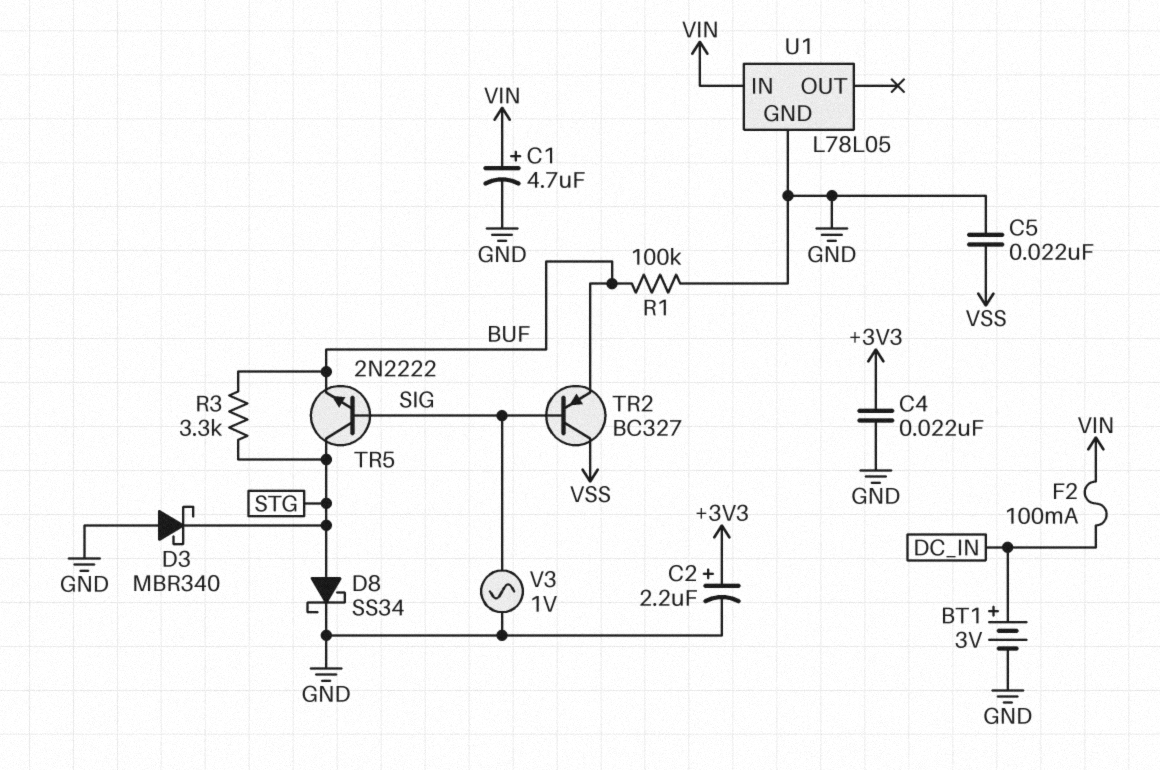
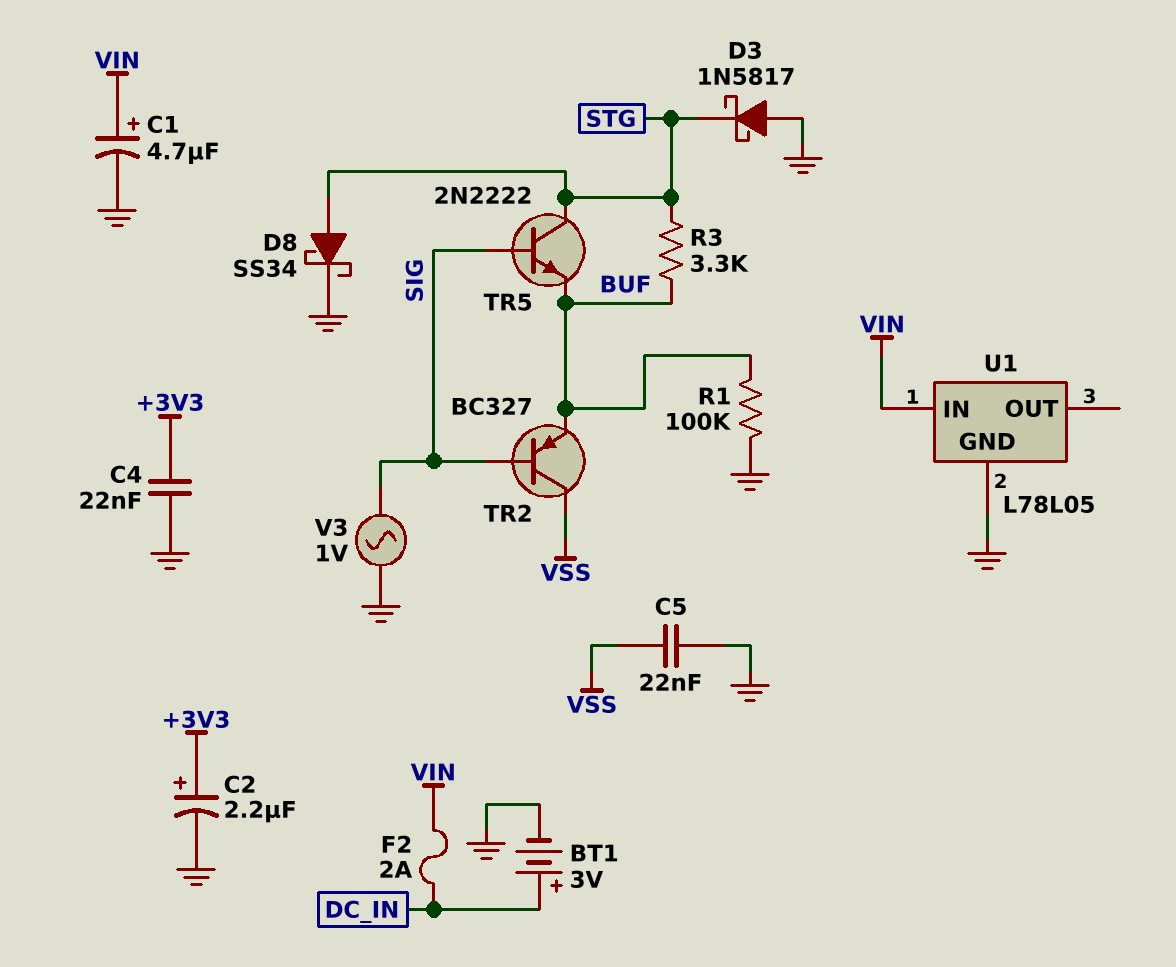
D3: schottky MBR340 (A GND, K STG) -> schottky 1N5817 (A GND, K STG)
F2: 100mA (DC_IN, VIN) -> 2A (DC_IN, VIN)

